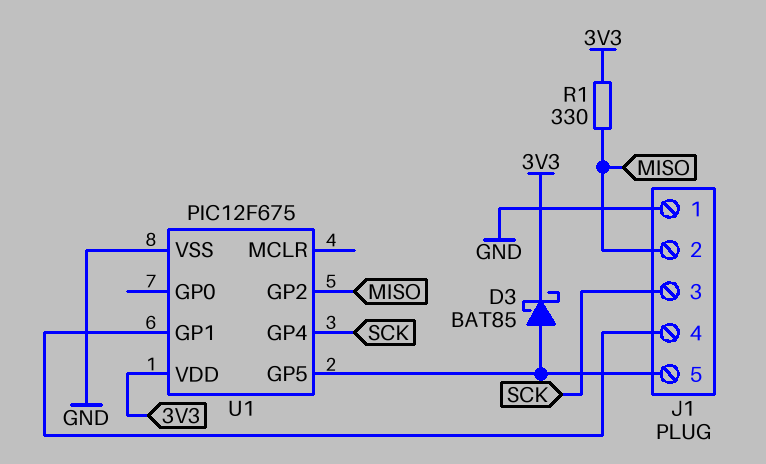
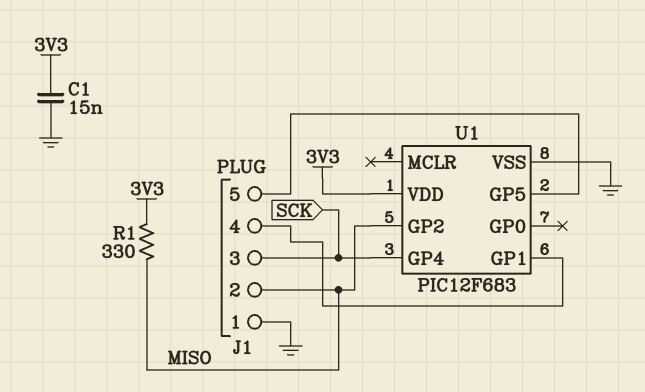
C1: none -> 15nF (3V3, GND)
D3: schottky BAT85 (A J1/5, K 3V3) -> none
U1: PIC12F675 -> PIC12F683

